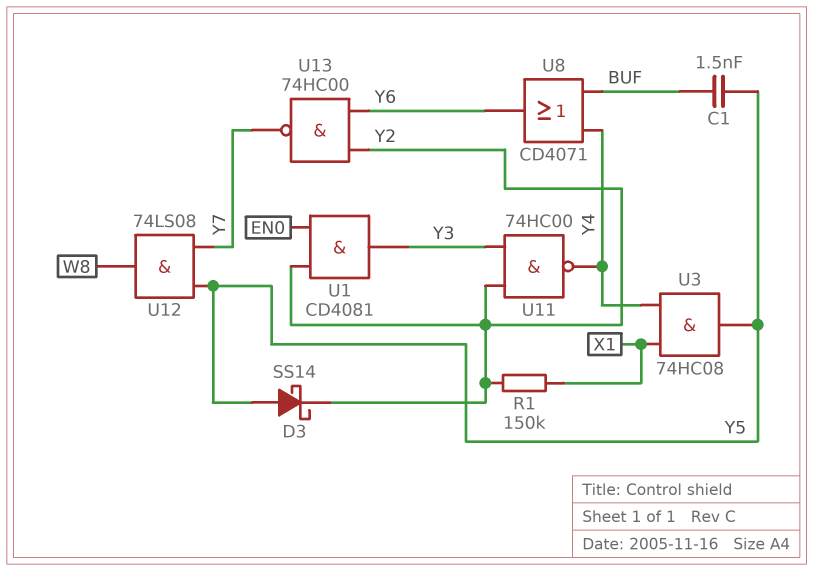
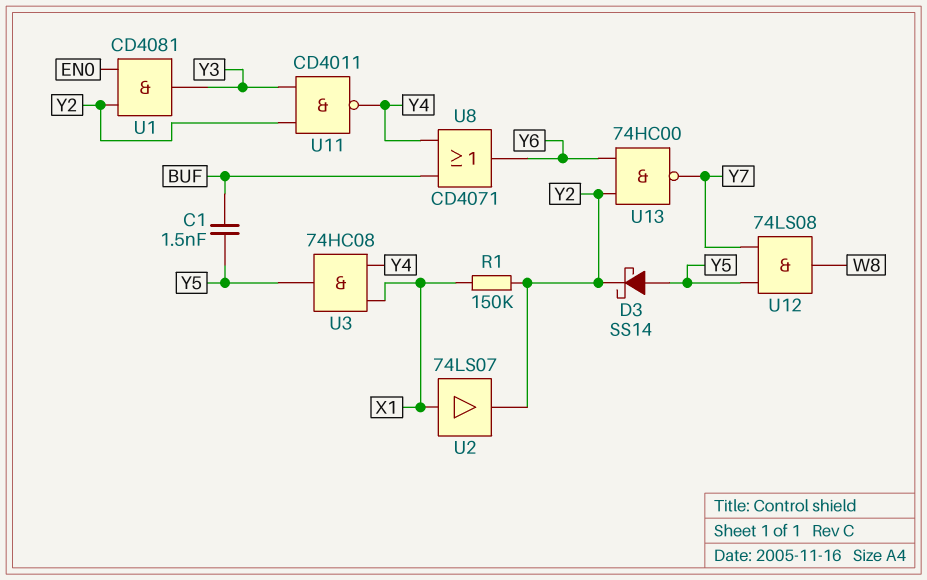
U2: none -> buffer 74LS07 (in X1, out Y2)
U11: NAND 74HC00 (in Y2, in Y3, out Y4) -> NAND CD4011 (in Y2, in Y3, out Y4)

